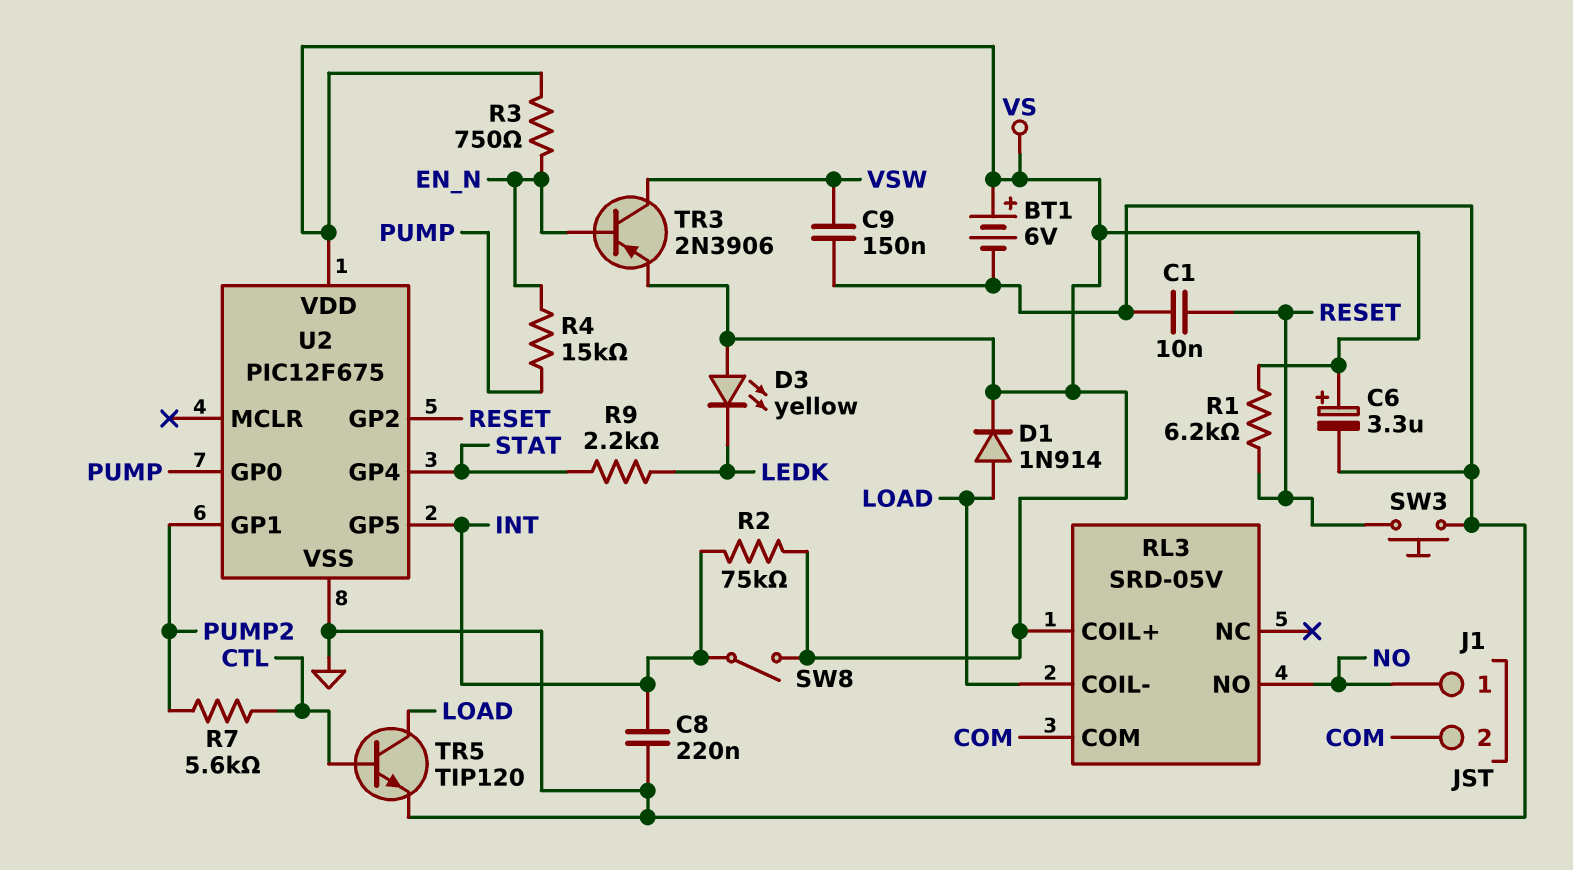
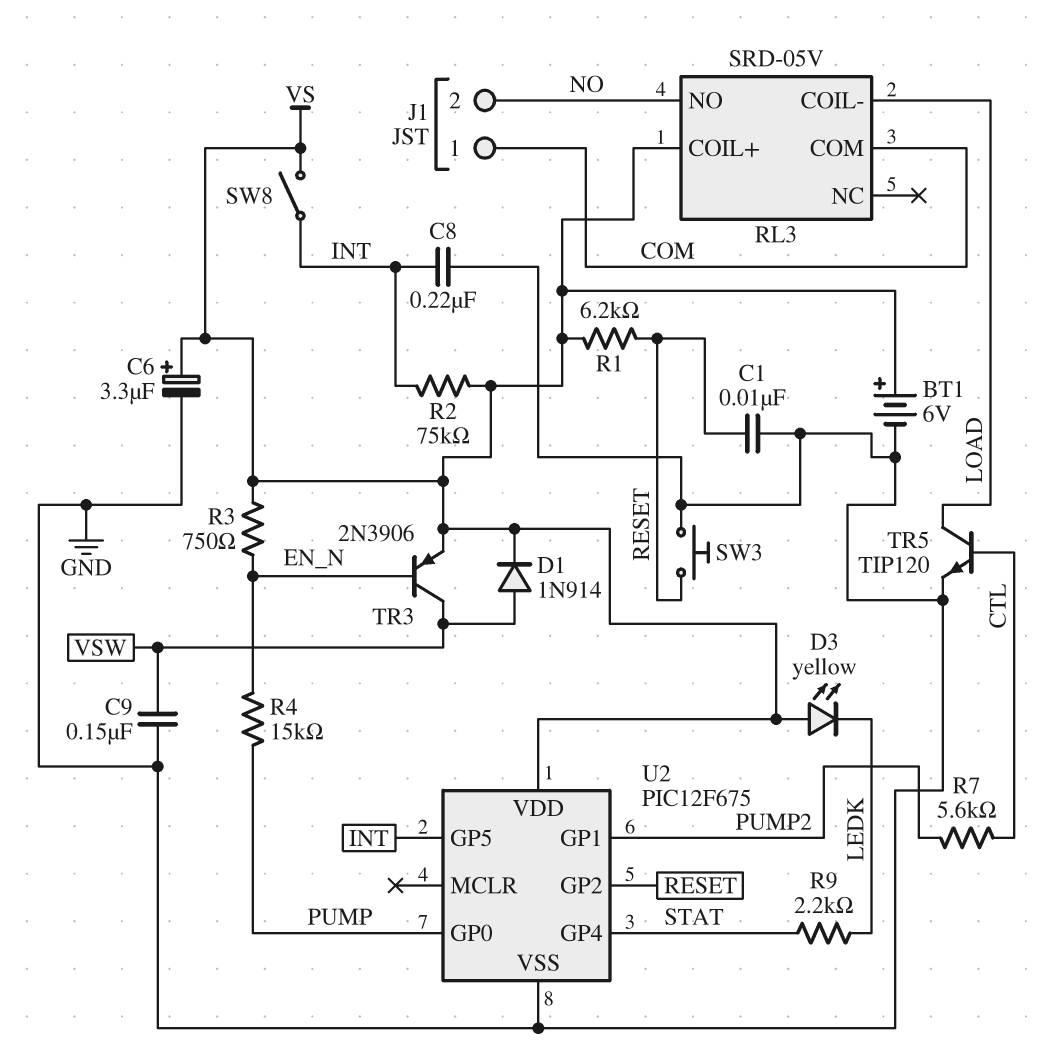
D1: diode 1N914 (A LOAD, K VS) -> diode 1N914 (A VSW, K VS)
J1 pin 1: NO -> COM
J1 pin 2: COM -> NO

